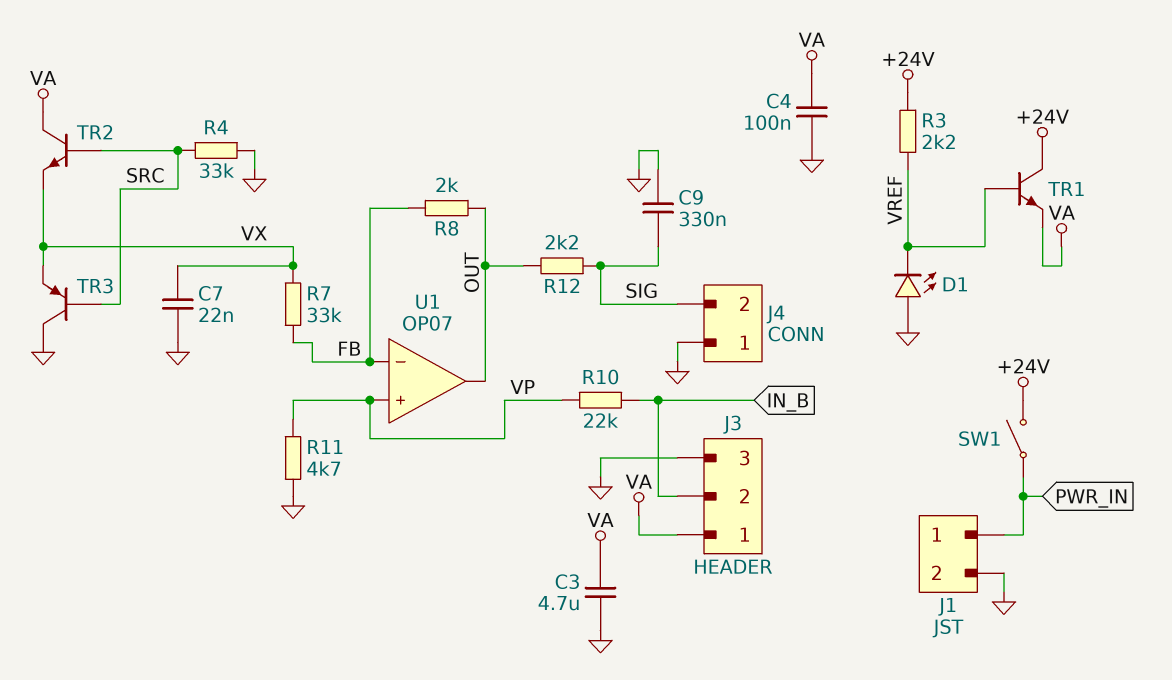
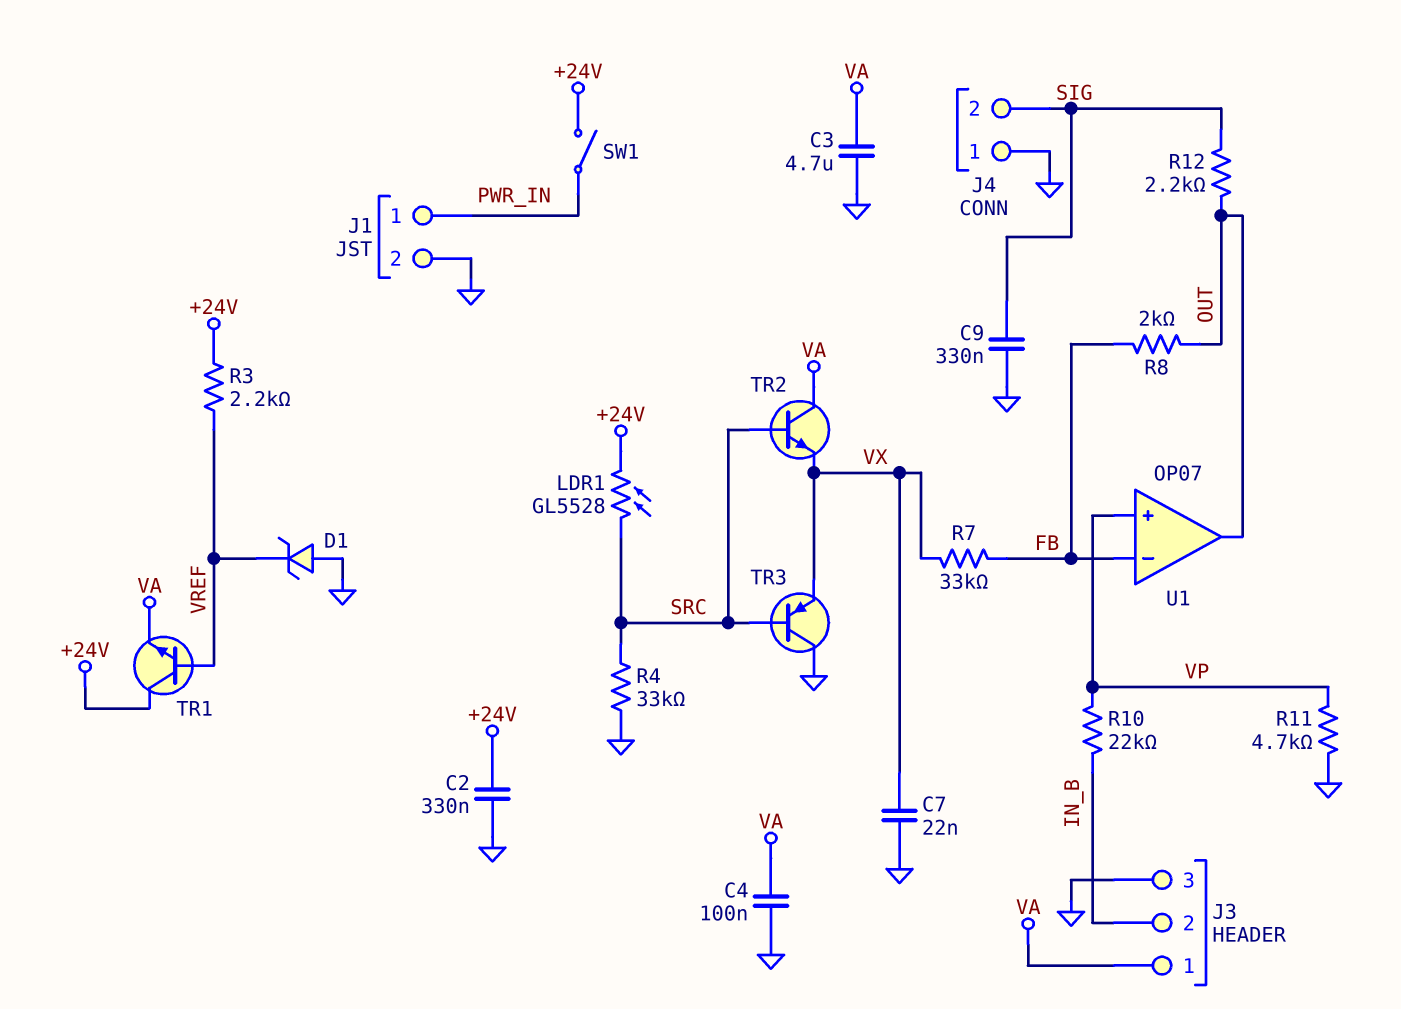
C2: none -> 330nF (+24V, GND)
D1: LED (A GND, K VREF) -> zener (A GND, K VREF)
LDR1: none -> GL5528 (+24V, SRC)

